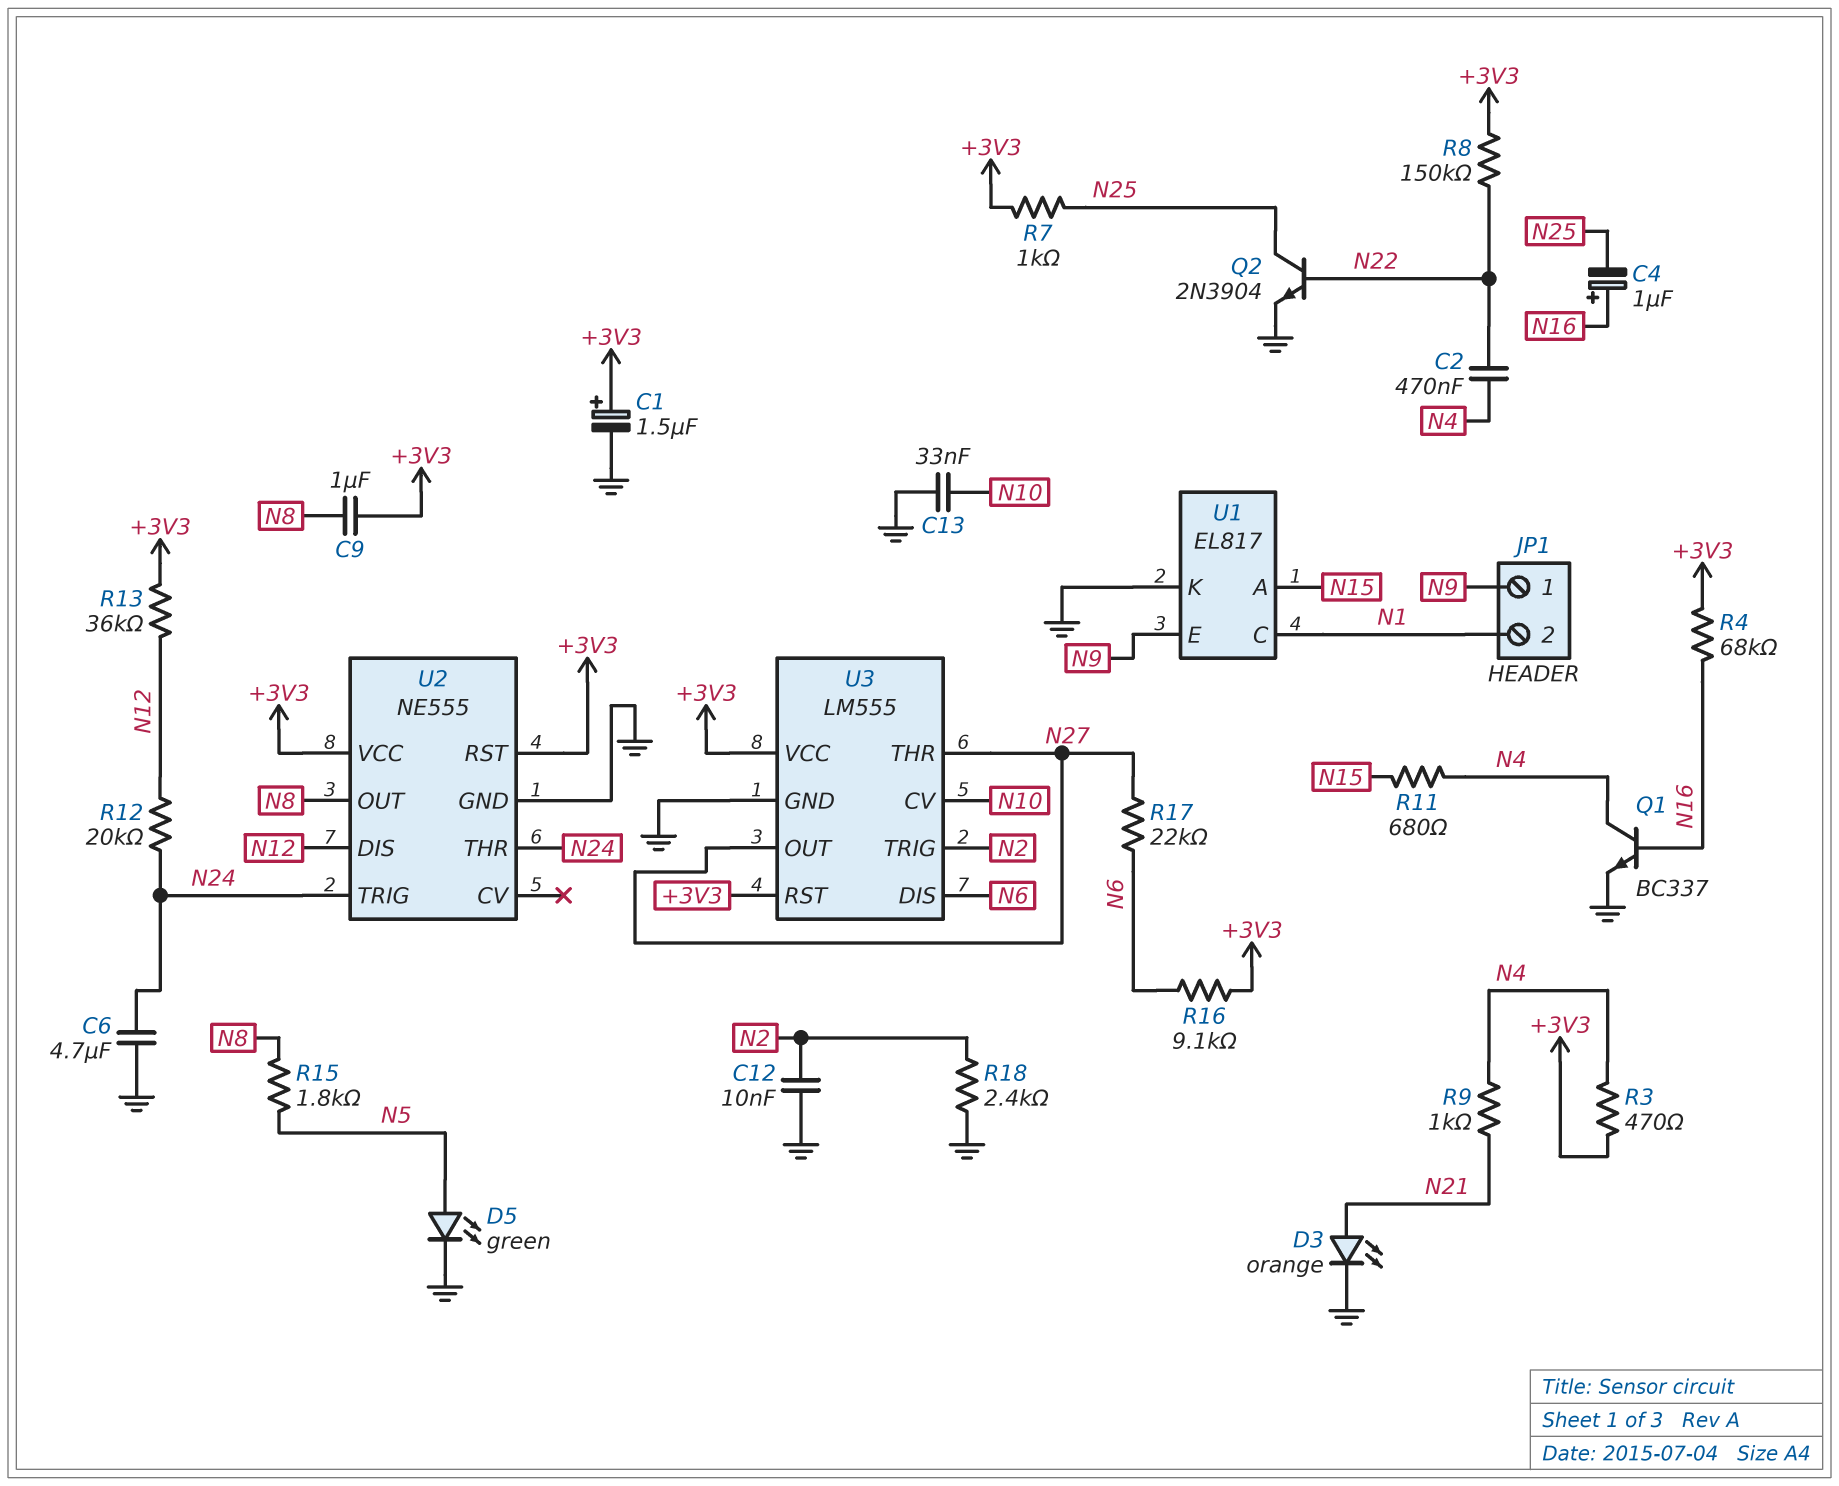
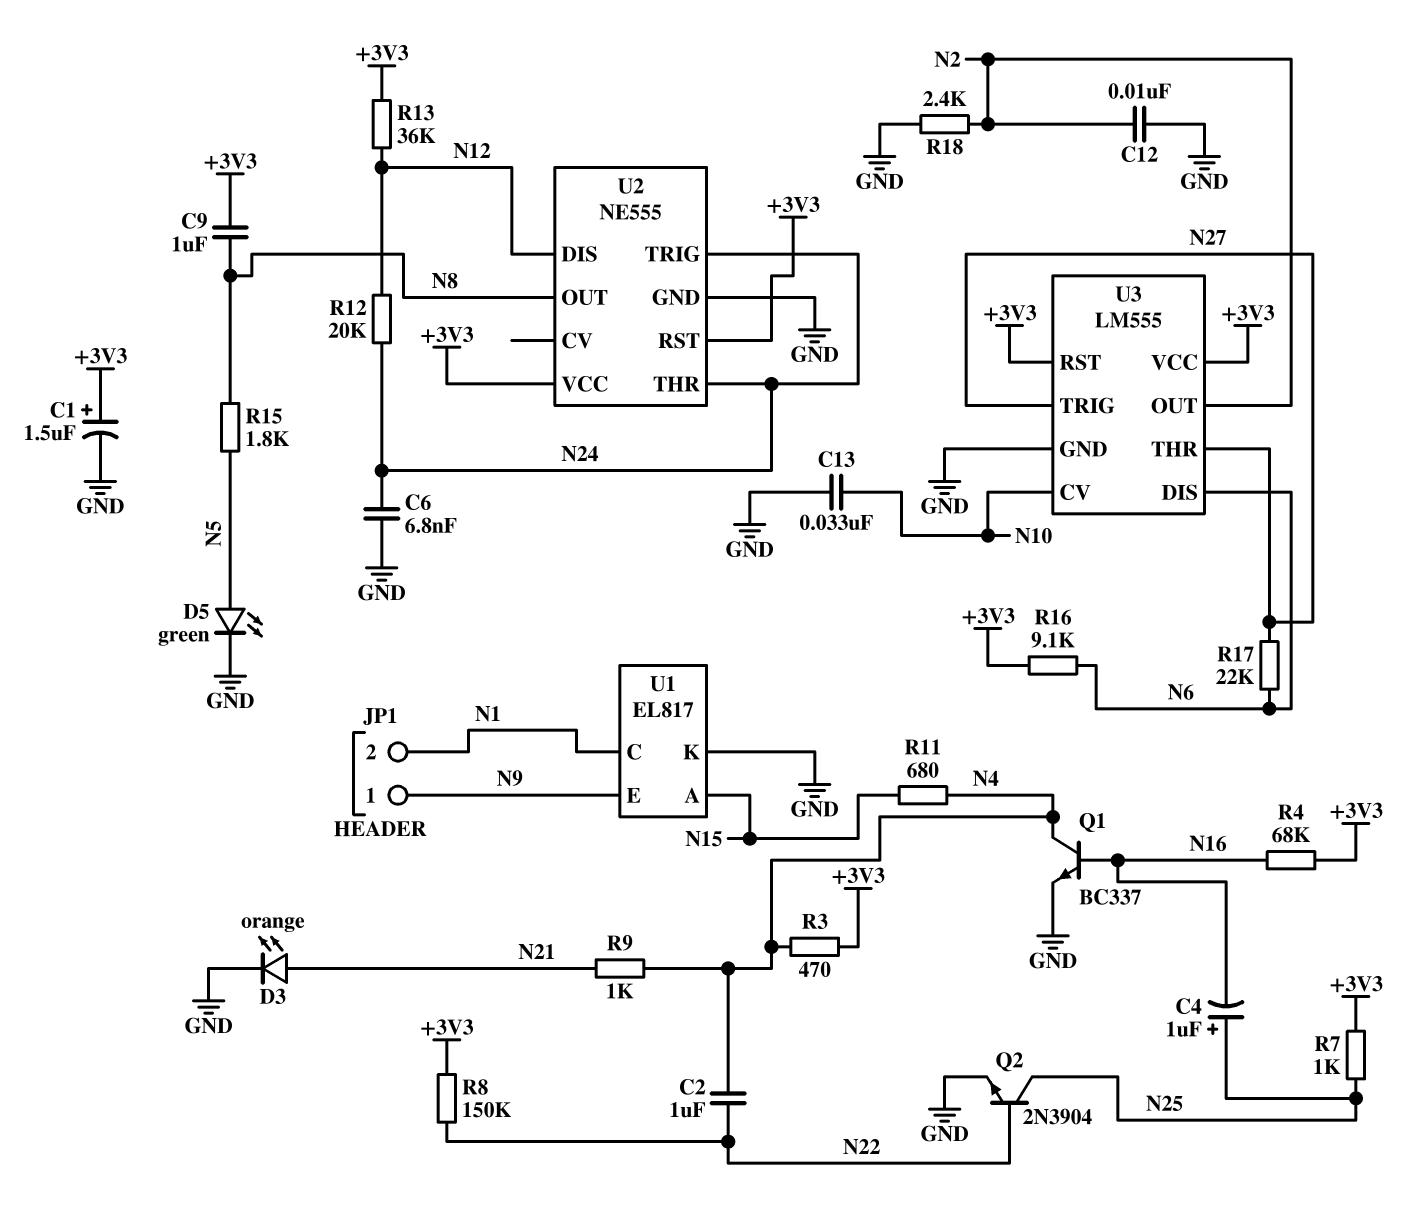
C2: 470nF (N4, N22) -> 1uF (N4, N22)
C4: 1uF (plus N16, minus N25) -> 1uF (plus N25, minus N16)
C6: 4.7uF (GND, N24) -> 6.8nF (GND, N24)
U3 pin OUT: N27 -> N2
U3 pin TRIG: N2 -> N27

